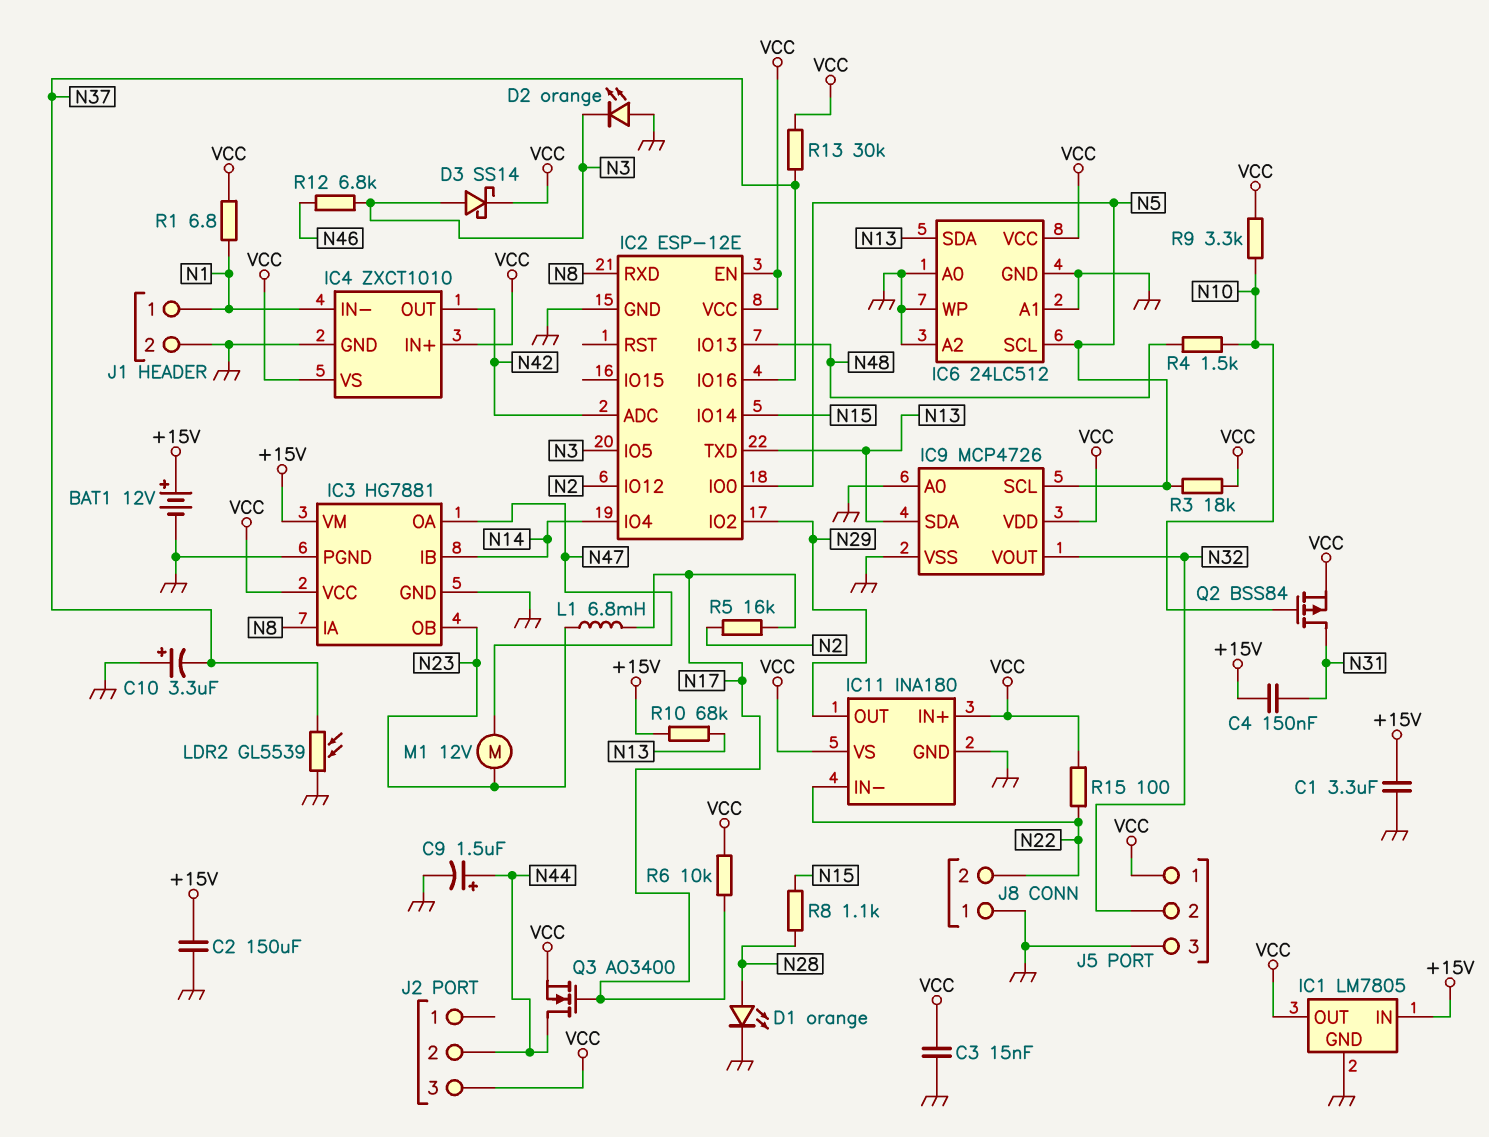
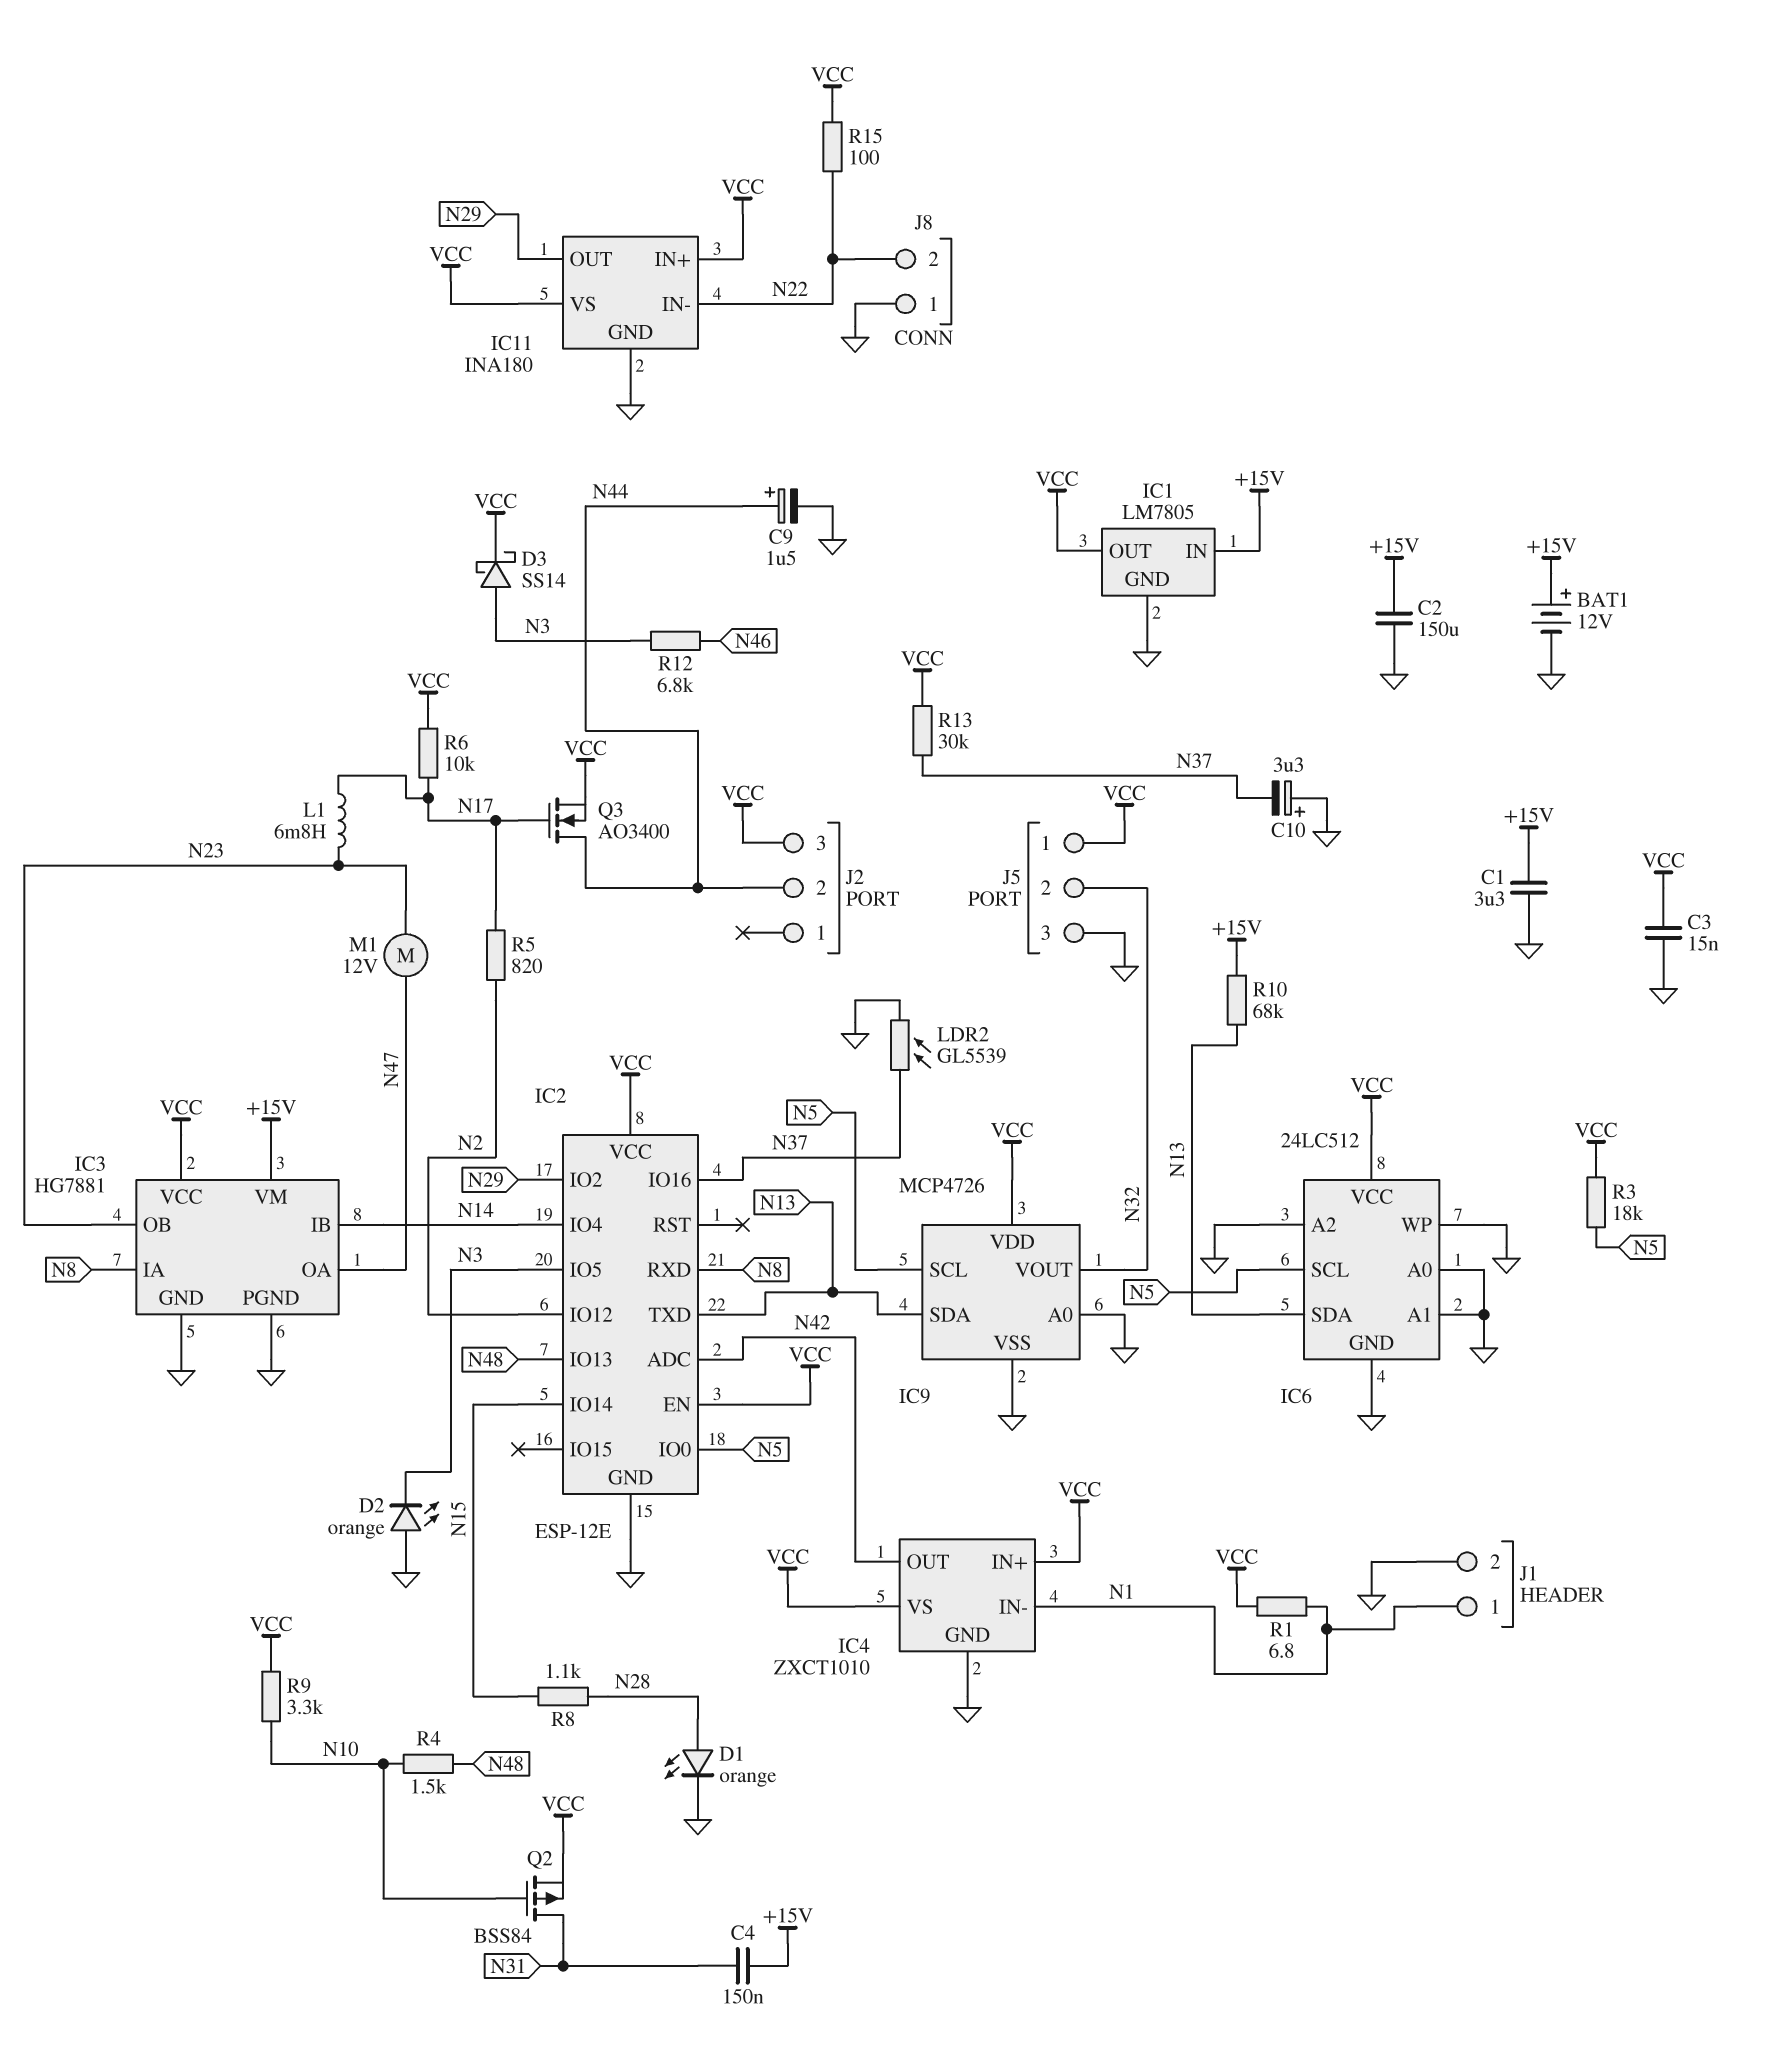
R5: 16k (N2, N17) -> 820 (N2, N17)

